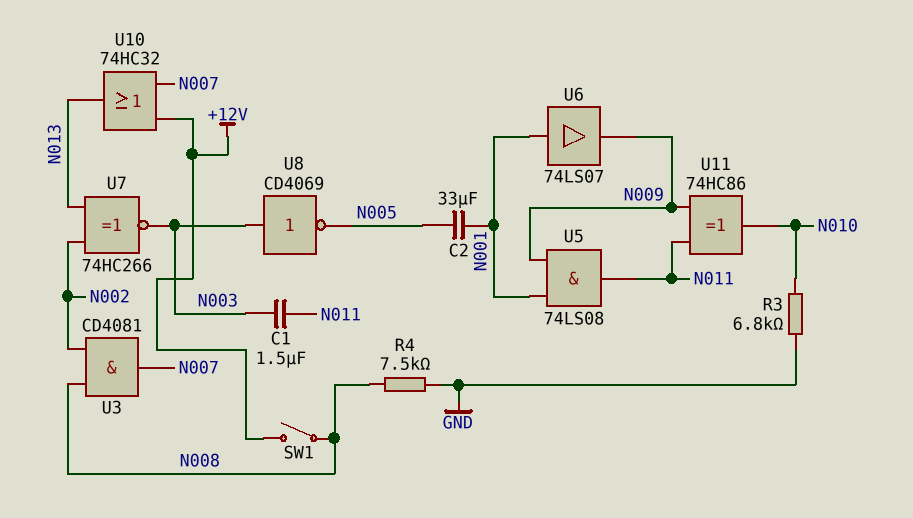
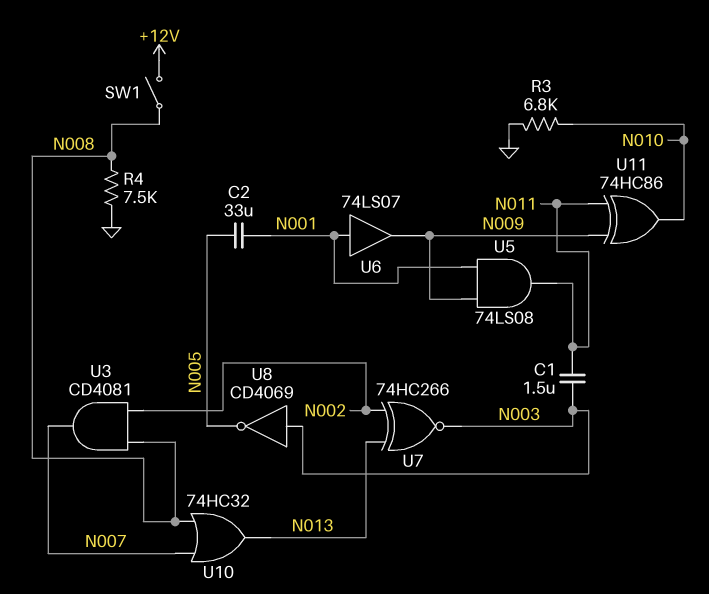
U10: OR 74HC32 (in +12V, in N007, out N013) -> OR 74HC32 (in N007, in N008, out N013)

